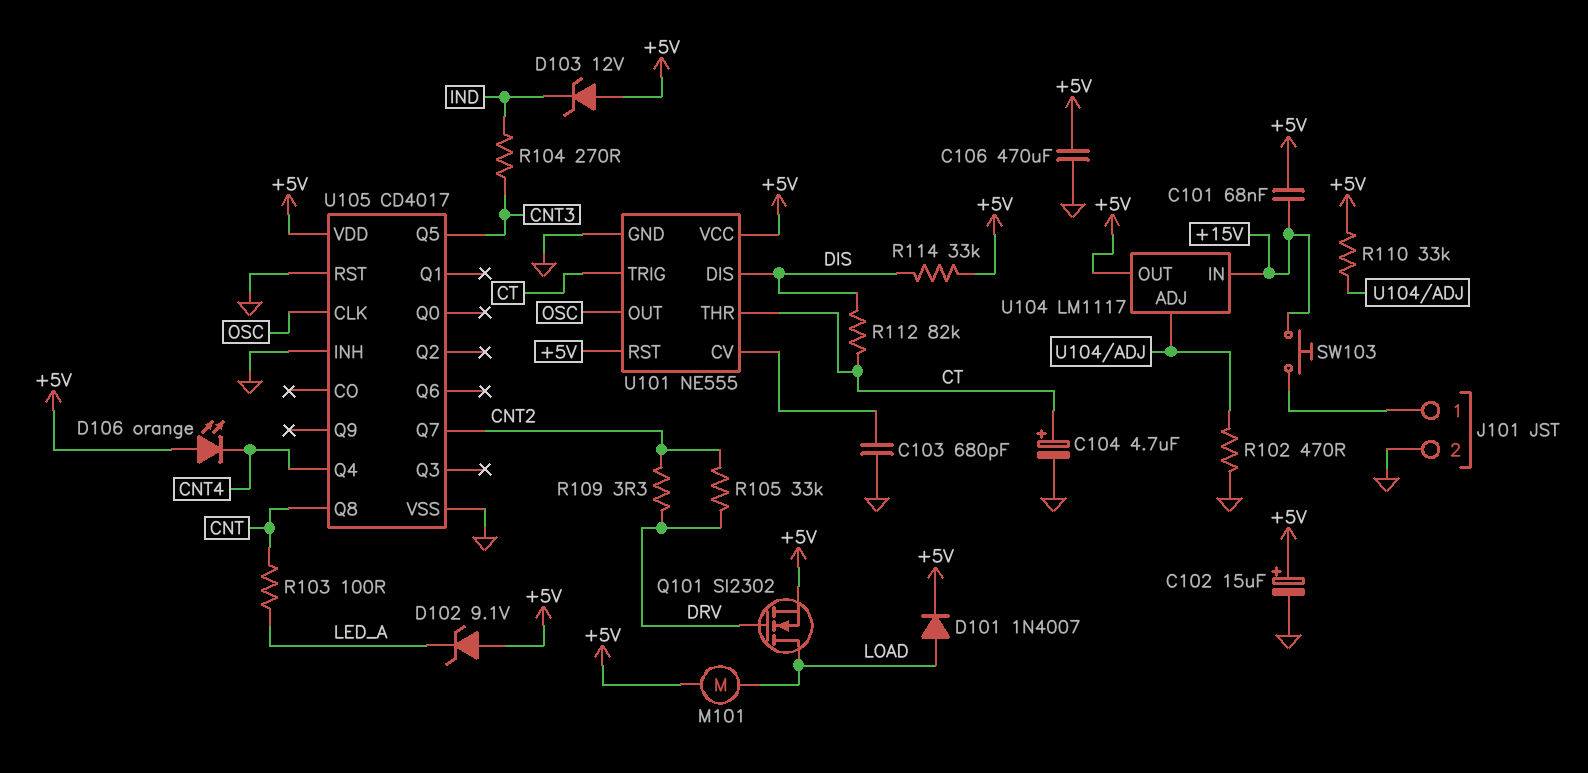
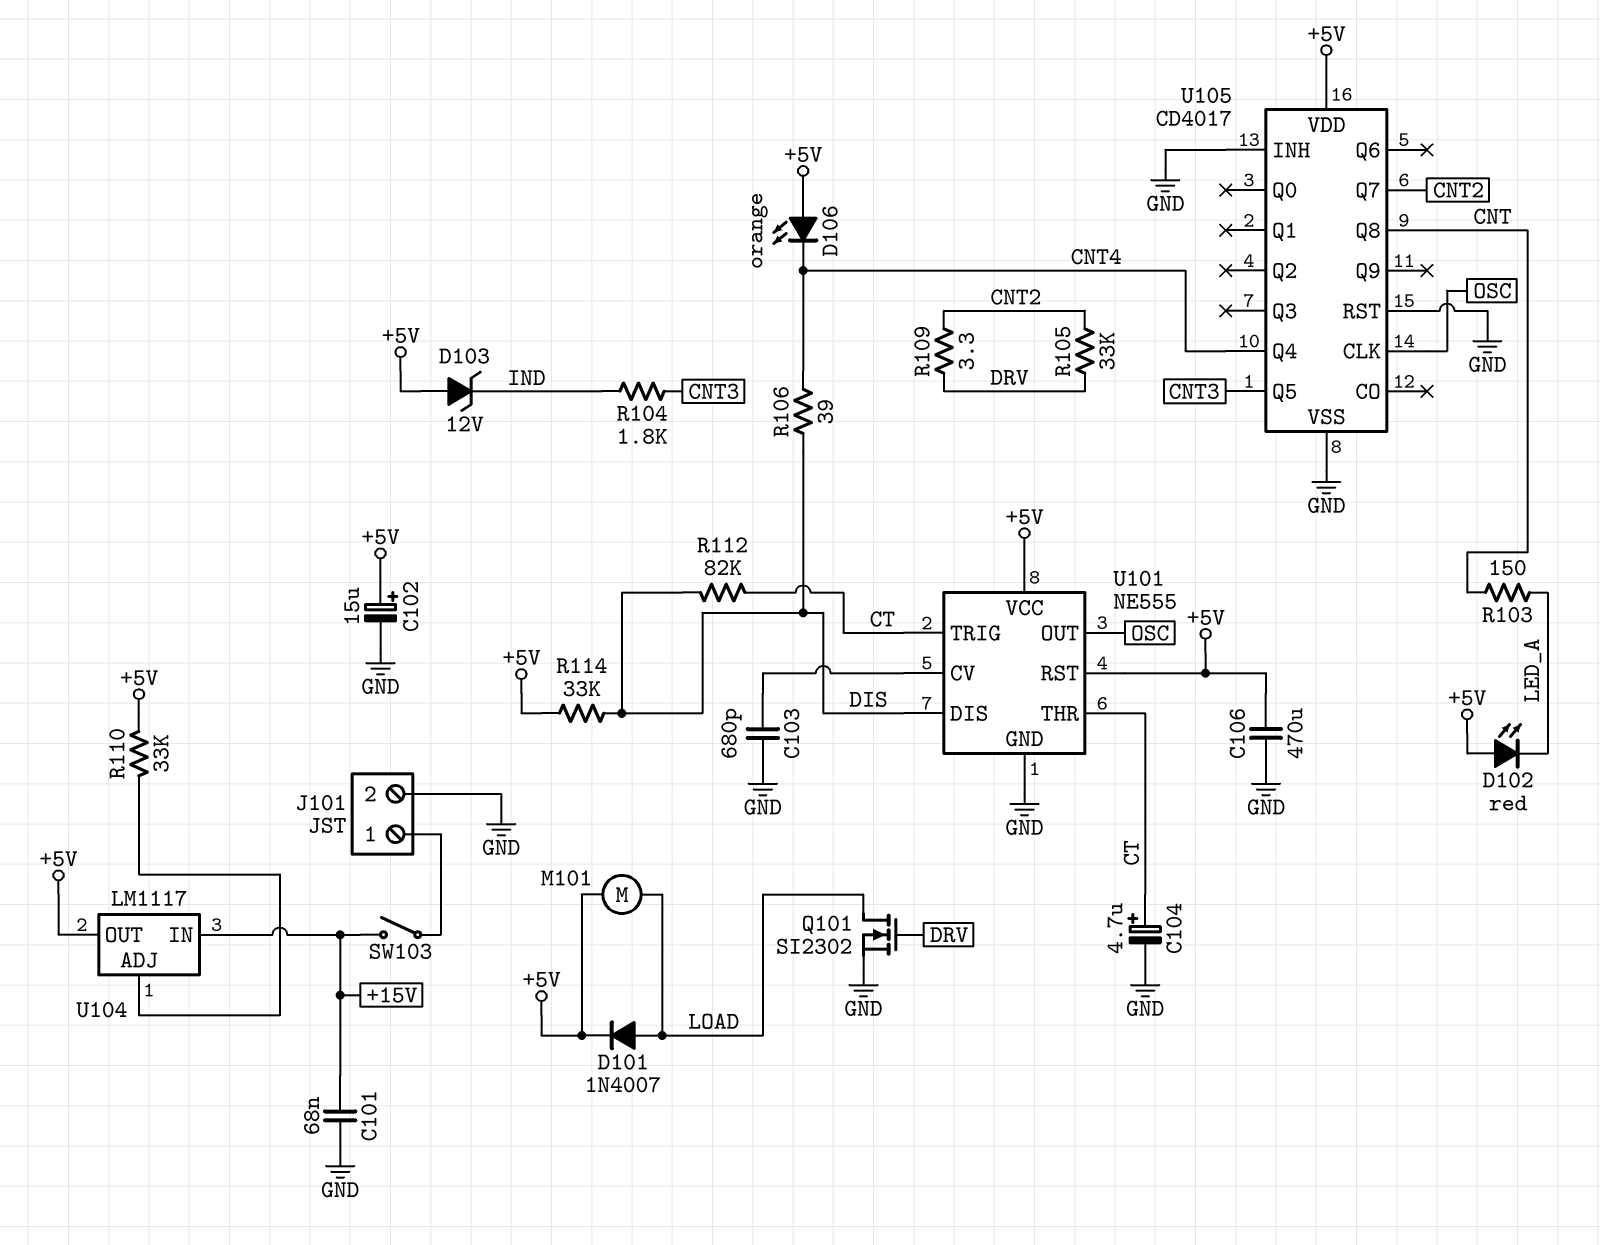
C101: 68nF (+5V, +15V) -> 68nF (+15V, GND)
D102: zener 9.1V (A +5V, K LED_A) -> LED red (A +5V, K LED_A)
Q101: NMOS SI2302 (G DRV, D LOAD, S +5V) -> NMOS SI2302 (G DRV, D LOAD, S GND)
R102: 470 (GND, U104/ADJ) -> none
R103: 100 (CNT, LED_A) -> 150 (CNT, LED_A)
R104: 270 (CNT3, IND) -> 1.8k (CNT3, IND)
R106: none -> 39 (CNT4, DIS)
SW103: button (+15V, J101/1) -> switch (+15V, J101/1)

